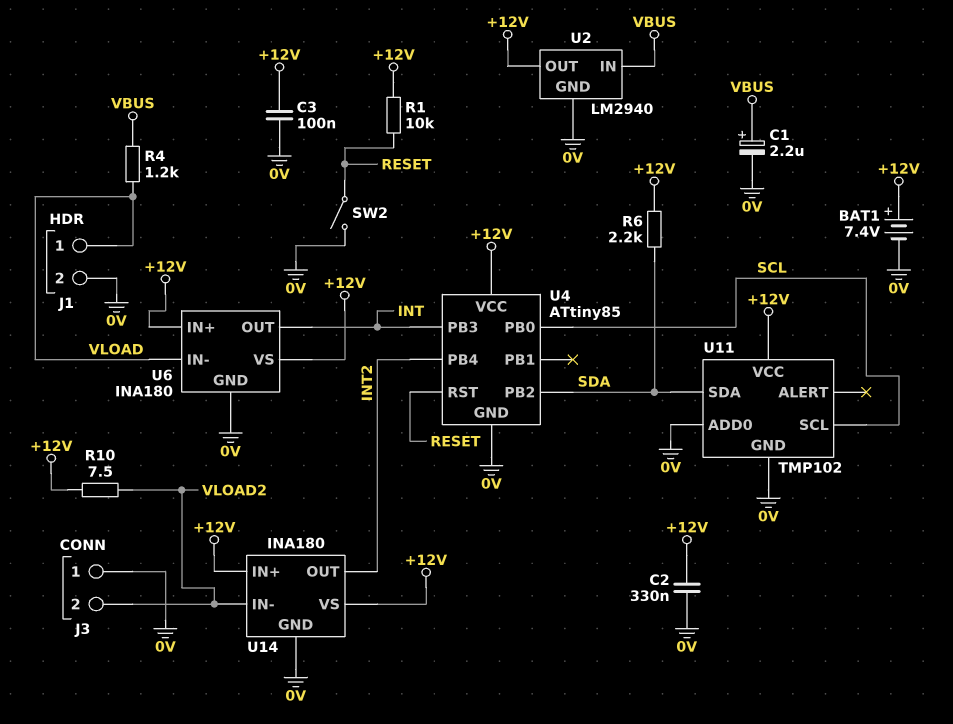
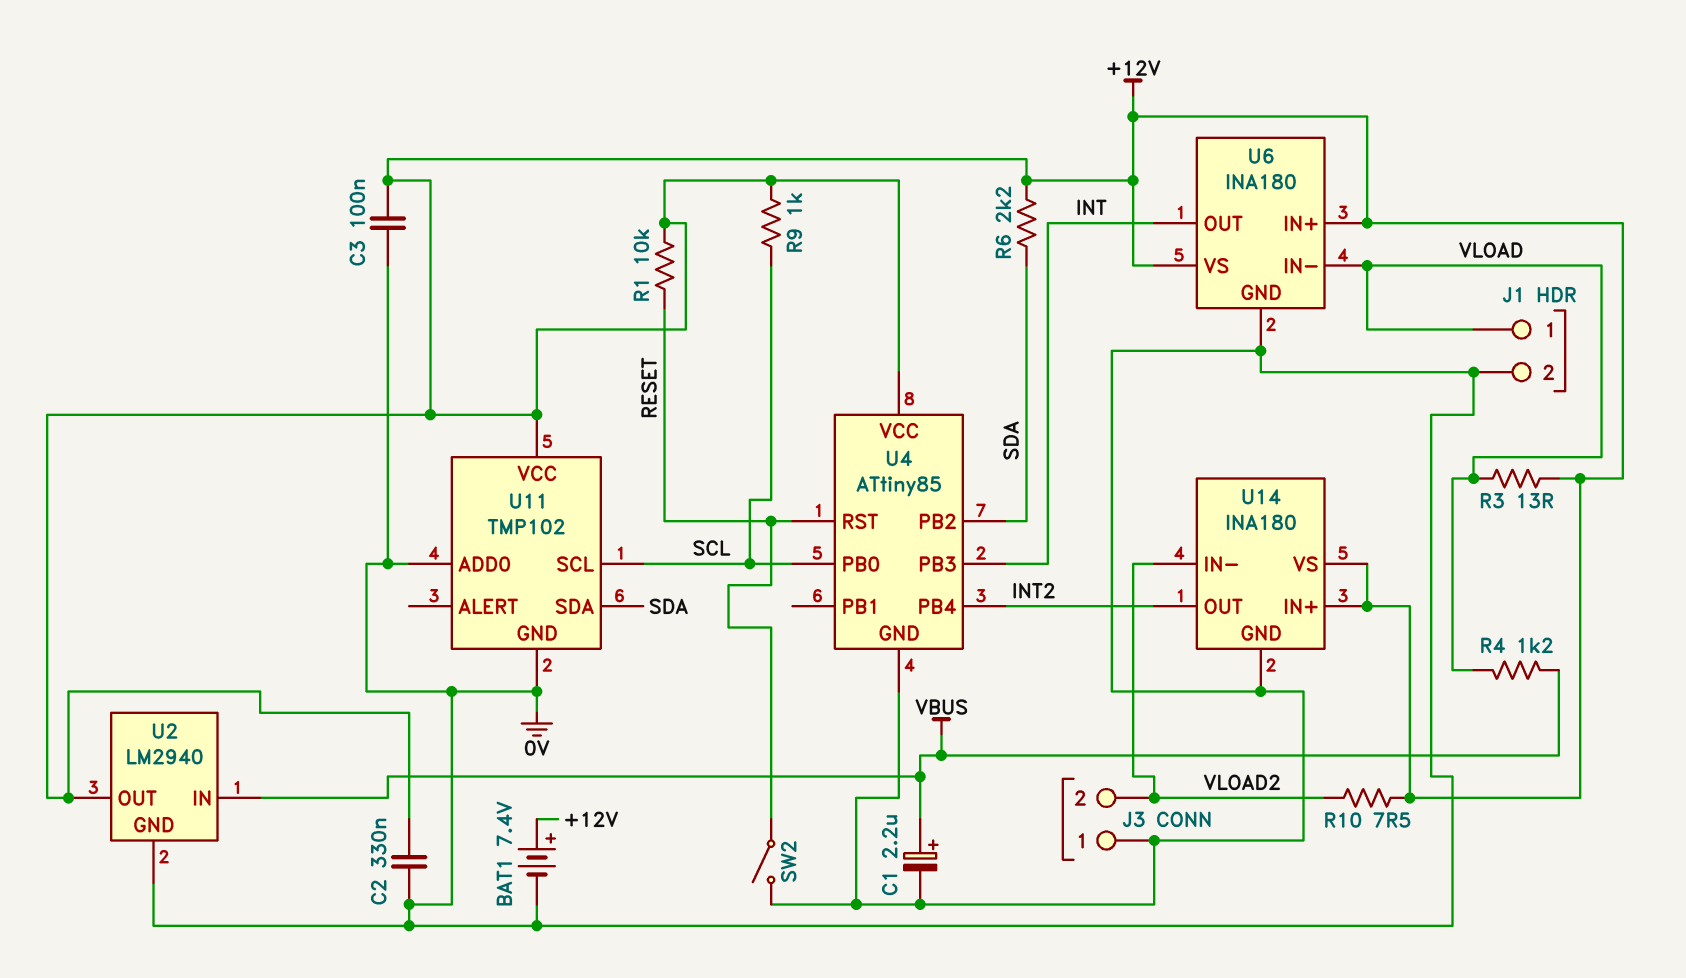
R3: none -> 13 (+12V, VLOAD)
R9: none -> 1k (+12V, SCL)

